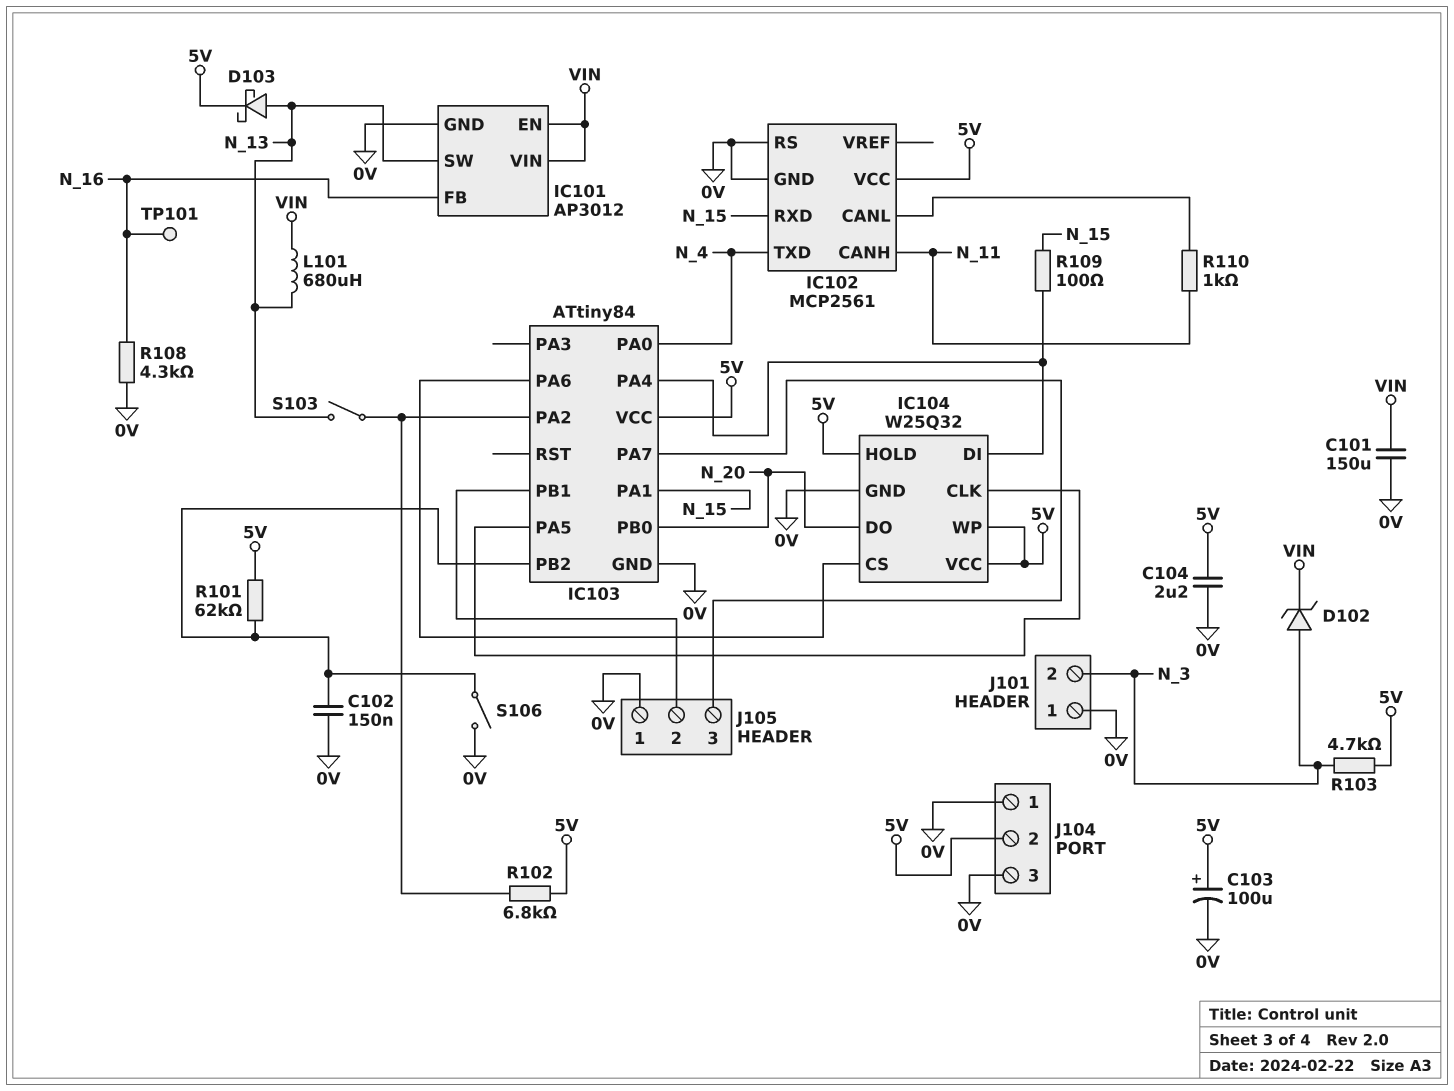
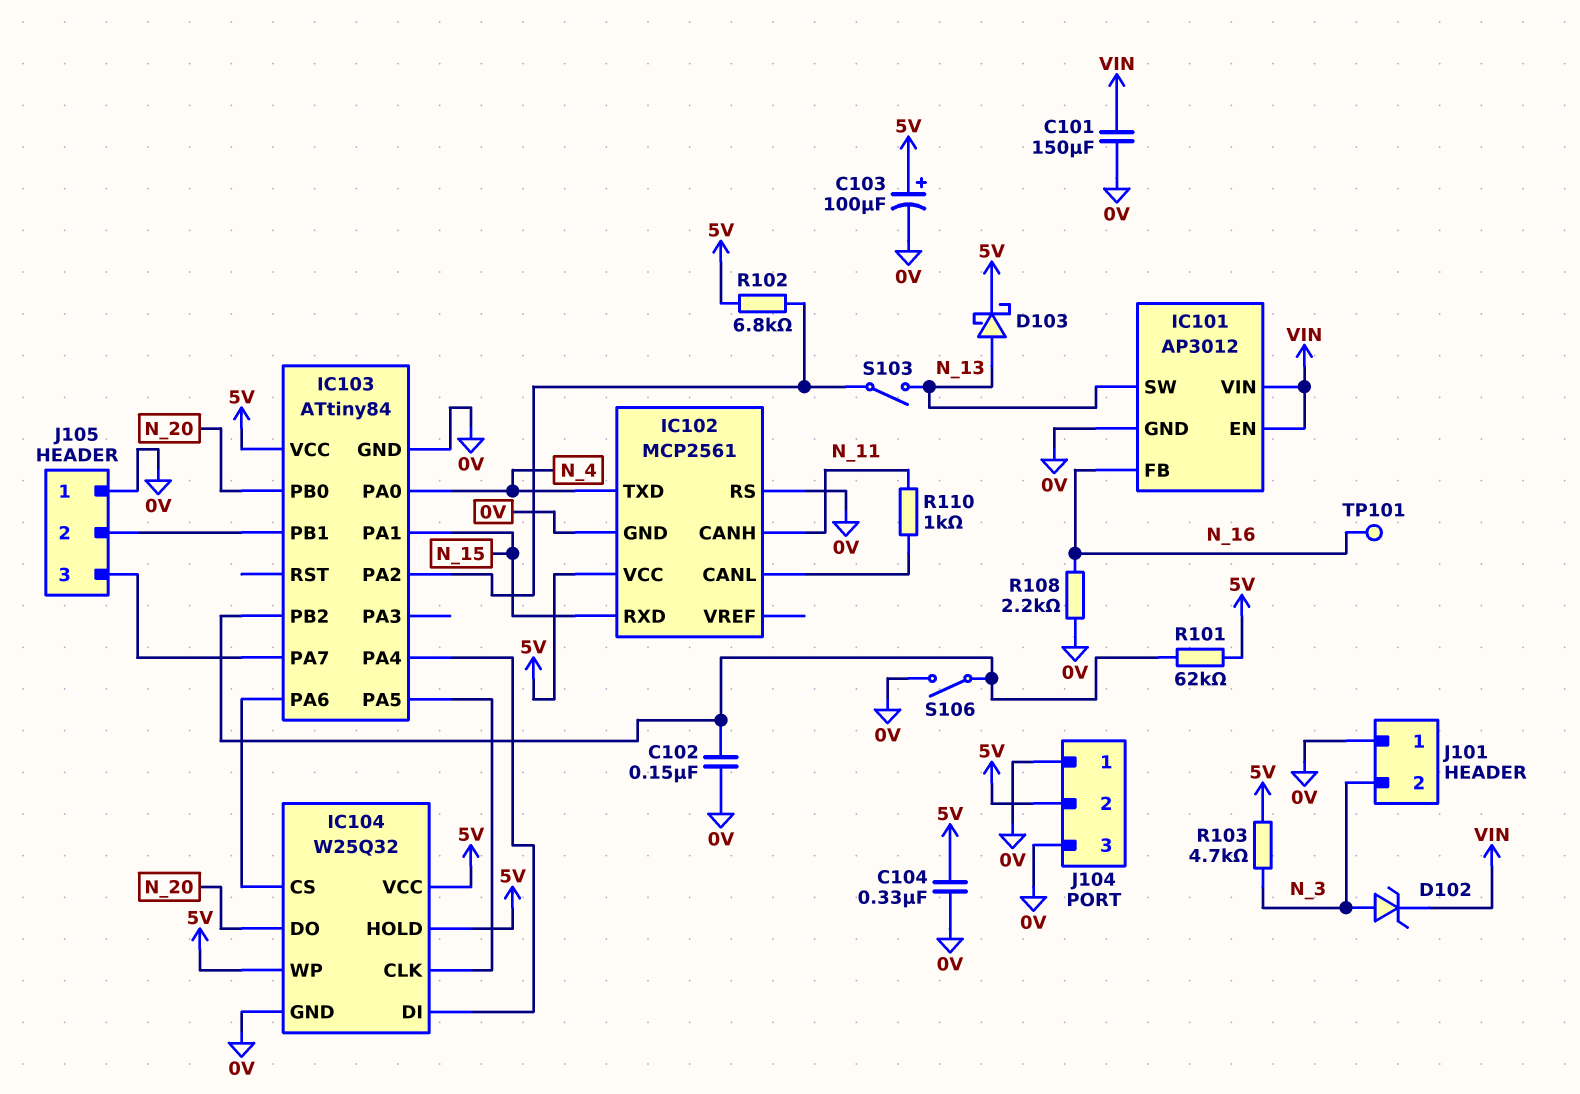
C104: 2.2uF (0V, 5V) -> 330nF (0V, 5V)
L101: 680uH (N_13, VIN) -> none
R108: 4.3k (0V, N_16) -> 2.2k (0V, N_16)
R109: 100 (IC103/PA4, N_15) -> none

